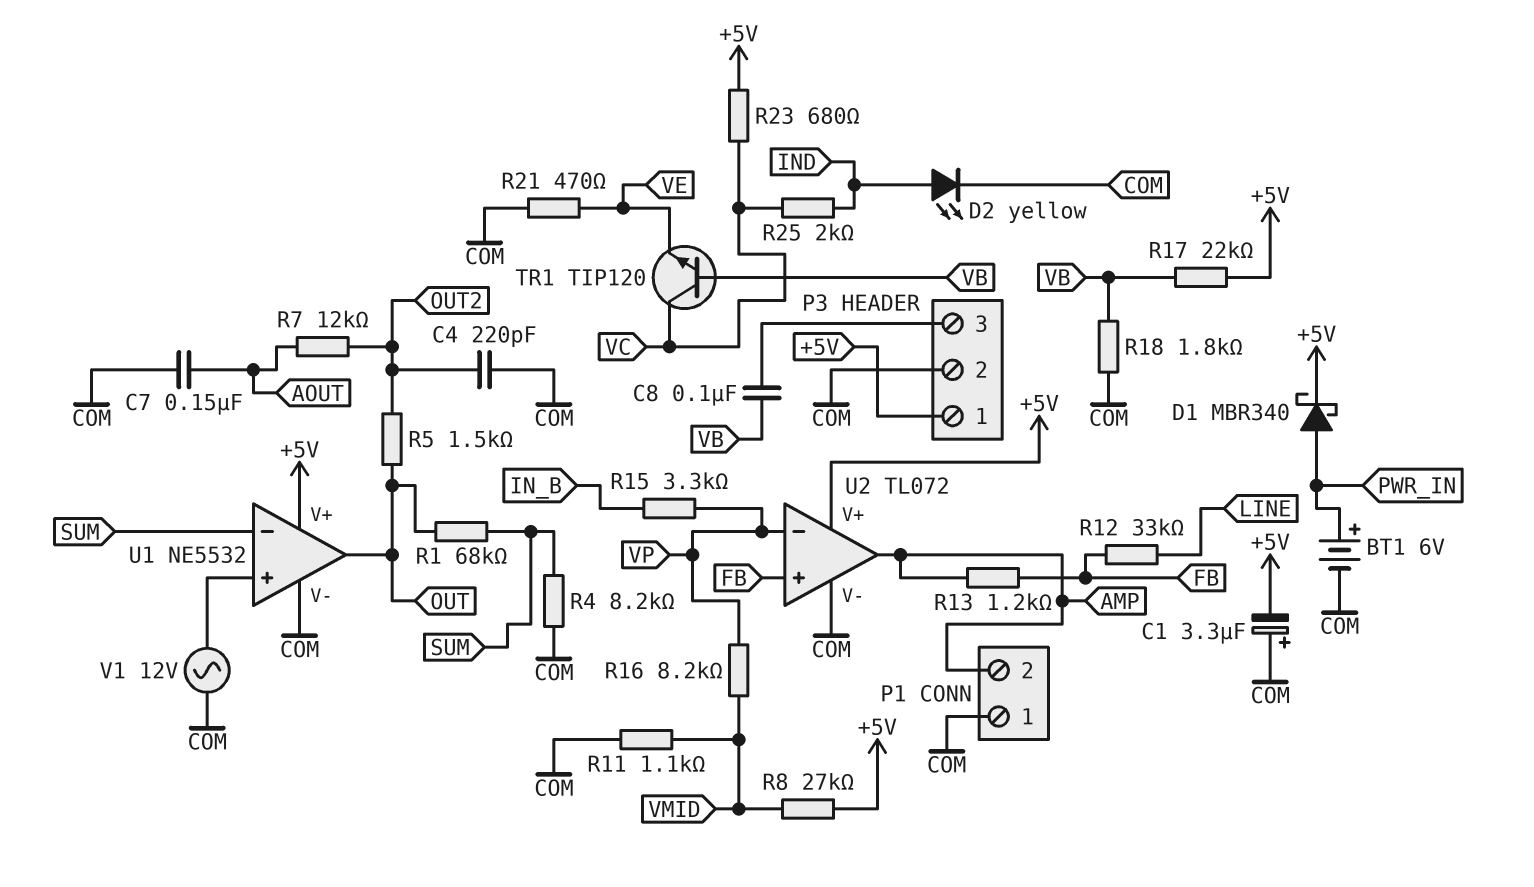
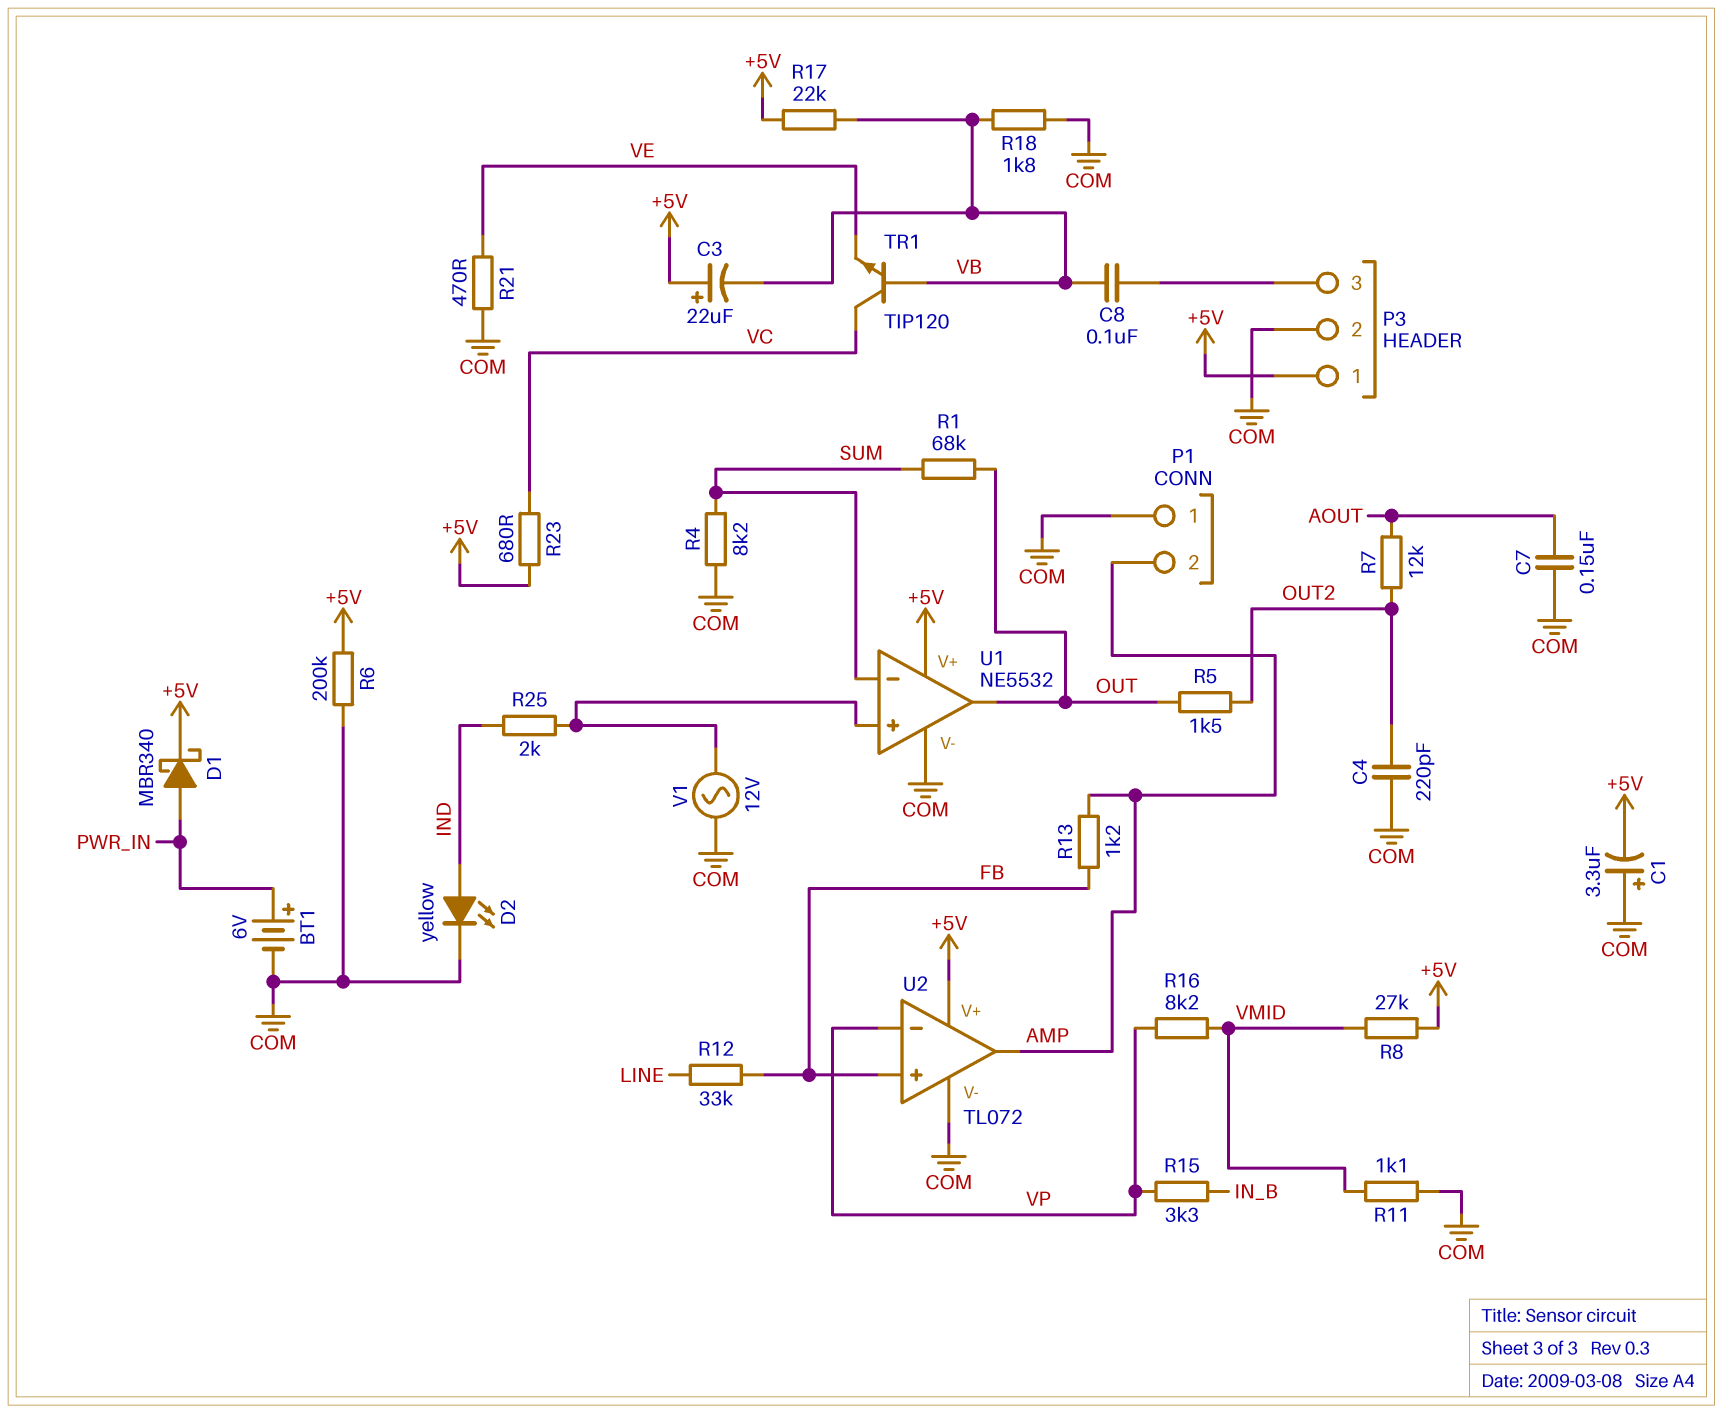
C3: none -> 22uF (plus +5V, minus VB)
R6: none -> 200k (+5V, COM)
R25: 2k (IND, VC) -> 2k (IND, U1/in+)

